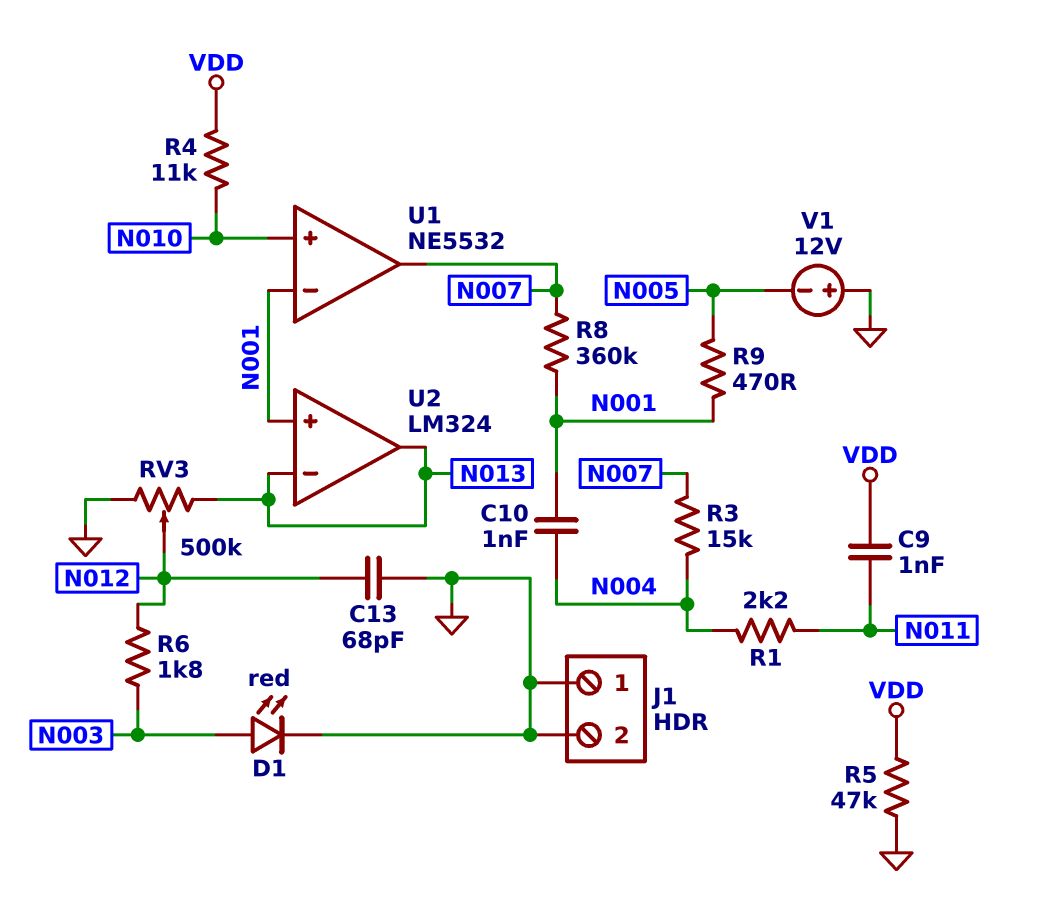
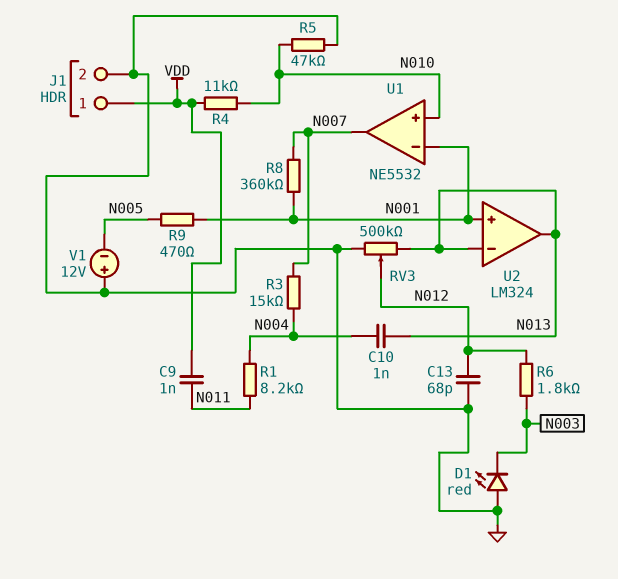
C10: 1nF (N001, N004) -> 1nF (N004, N013)
D1: LED red (A N003, K GND) -> LED red (A GND, K N003)
J1 pin 1: GND -> VDD
R1: 2.2k (N004, N011) -> 8.2k (N004, N011)
R5: 47k (GND, VDD) -> 47k (GND, N010)

